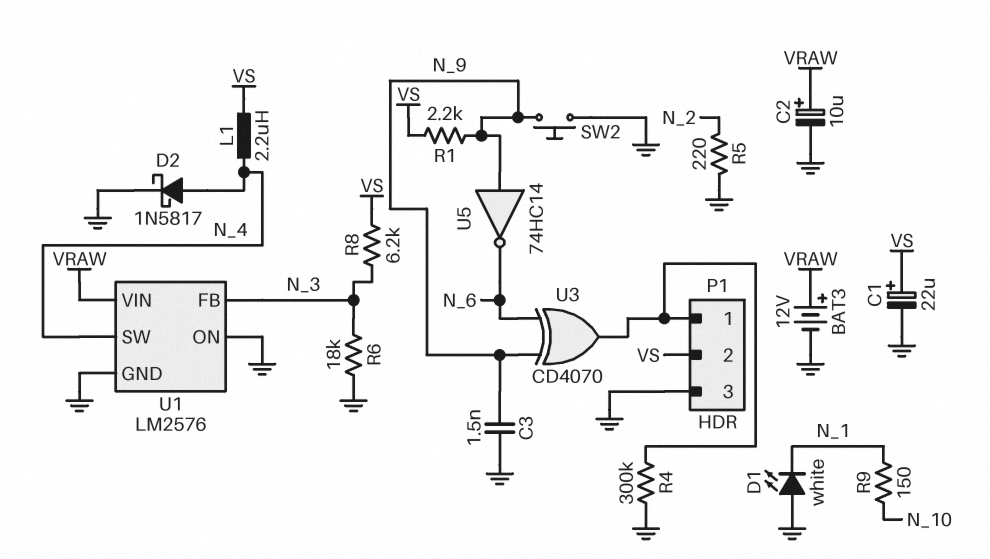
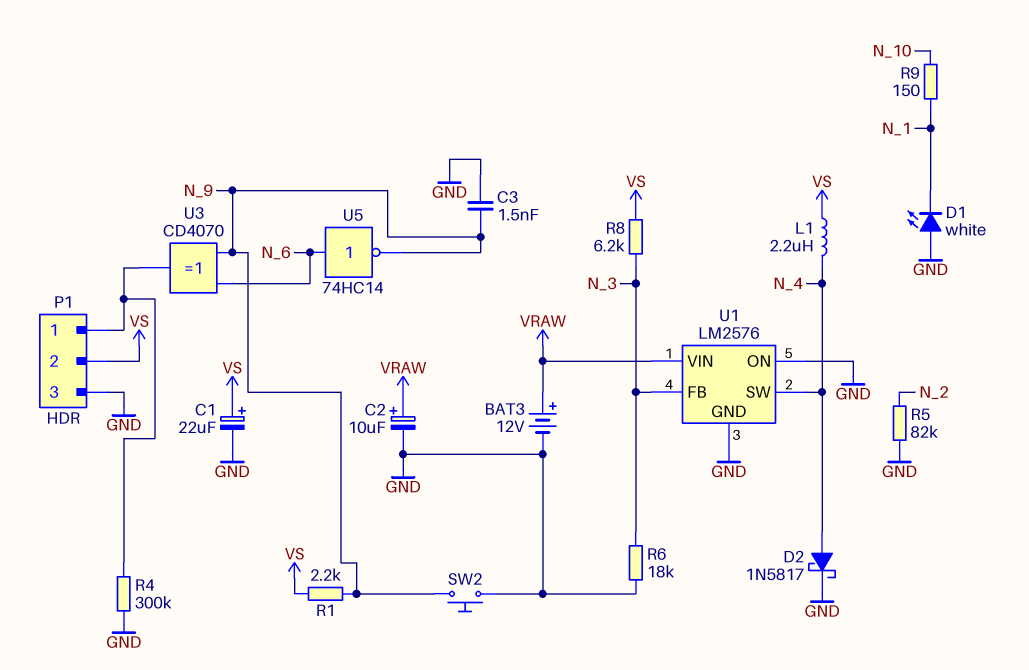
R5: 220 (GND, N_2) -> 82k (GND, N_2)
U5: NOT 74HC14 (in N_9, out N_6) -> NOT 74HC14 (in N_6, out N_9)

